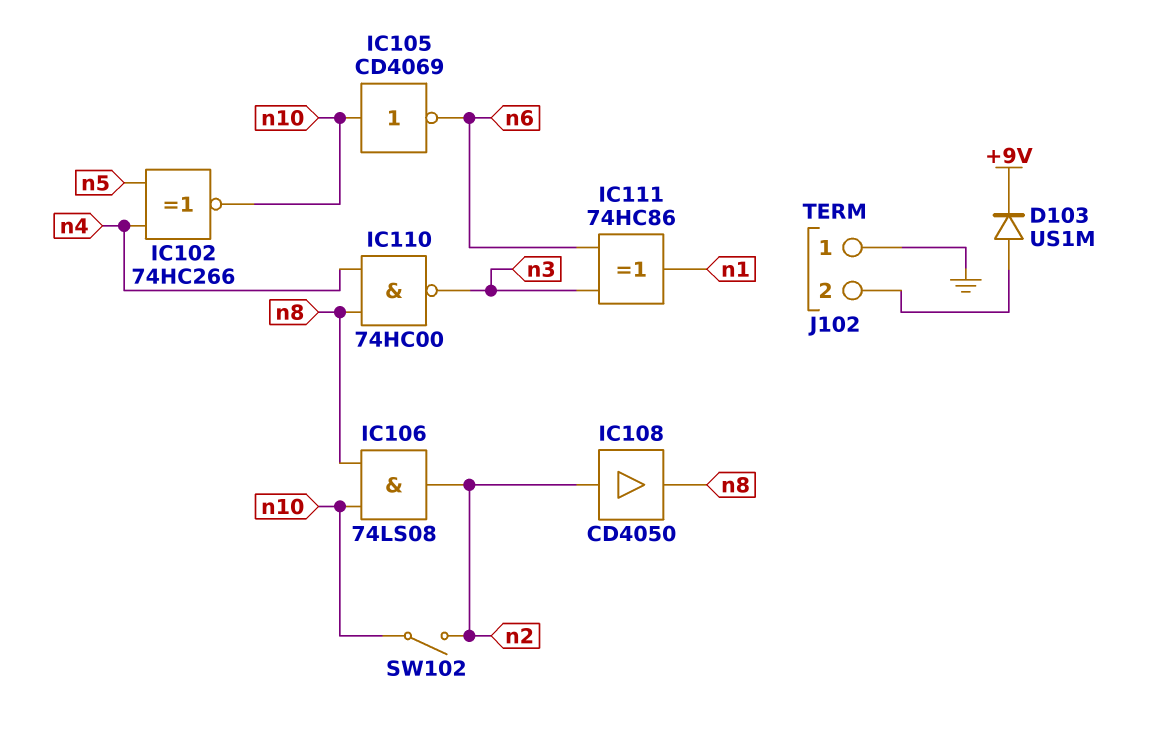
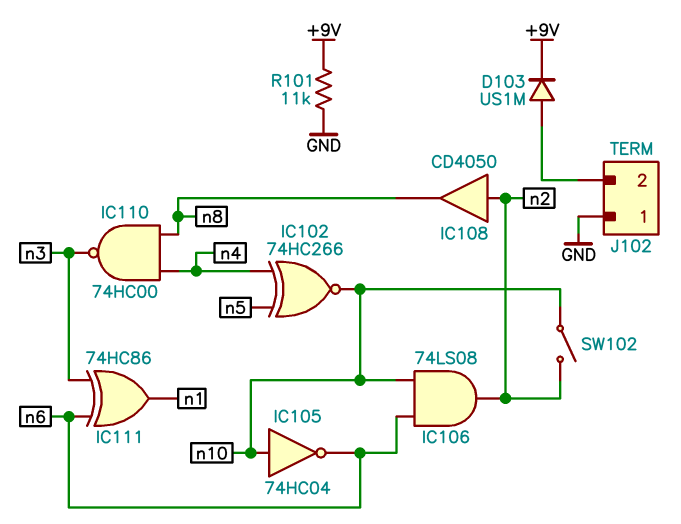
IC105: NOT CD4069 (in n10, out n6) -> NOT 74HC04 (in n10, out n6)
IC106: AND 74LS08 (in n8, in n10, out n2) -> AND 74LS08 (in n6, in n10, out n2)
R101: none -> 11k (+9V, GND)

